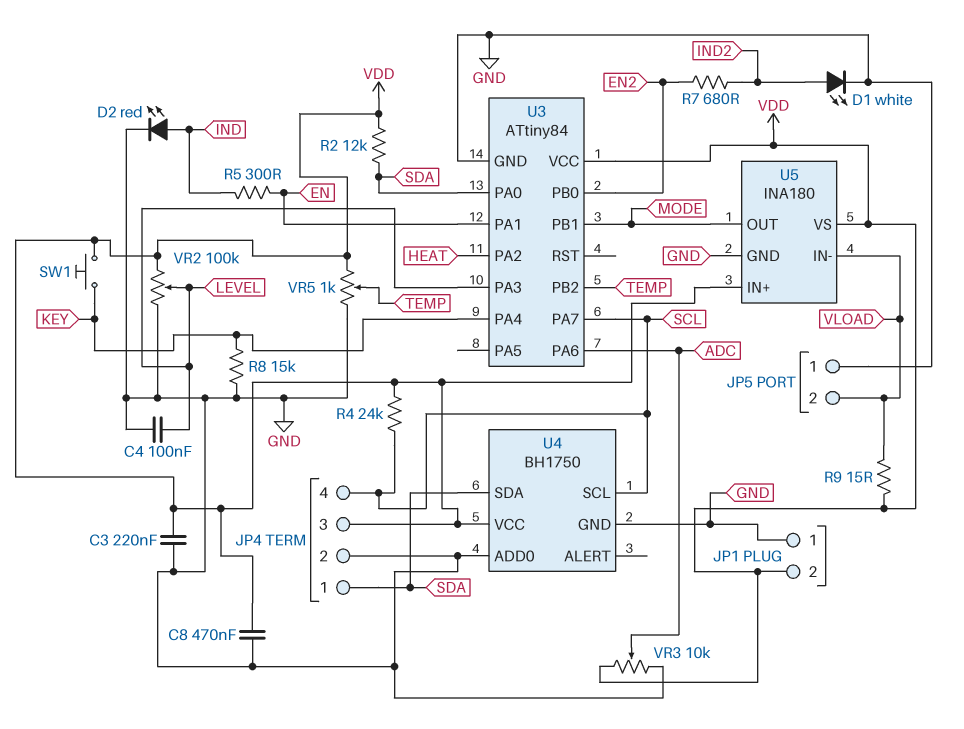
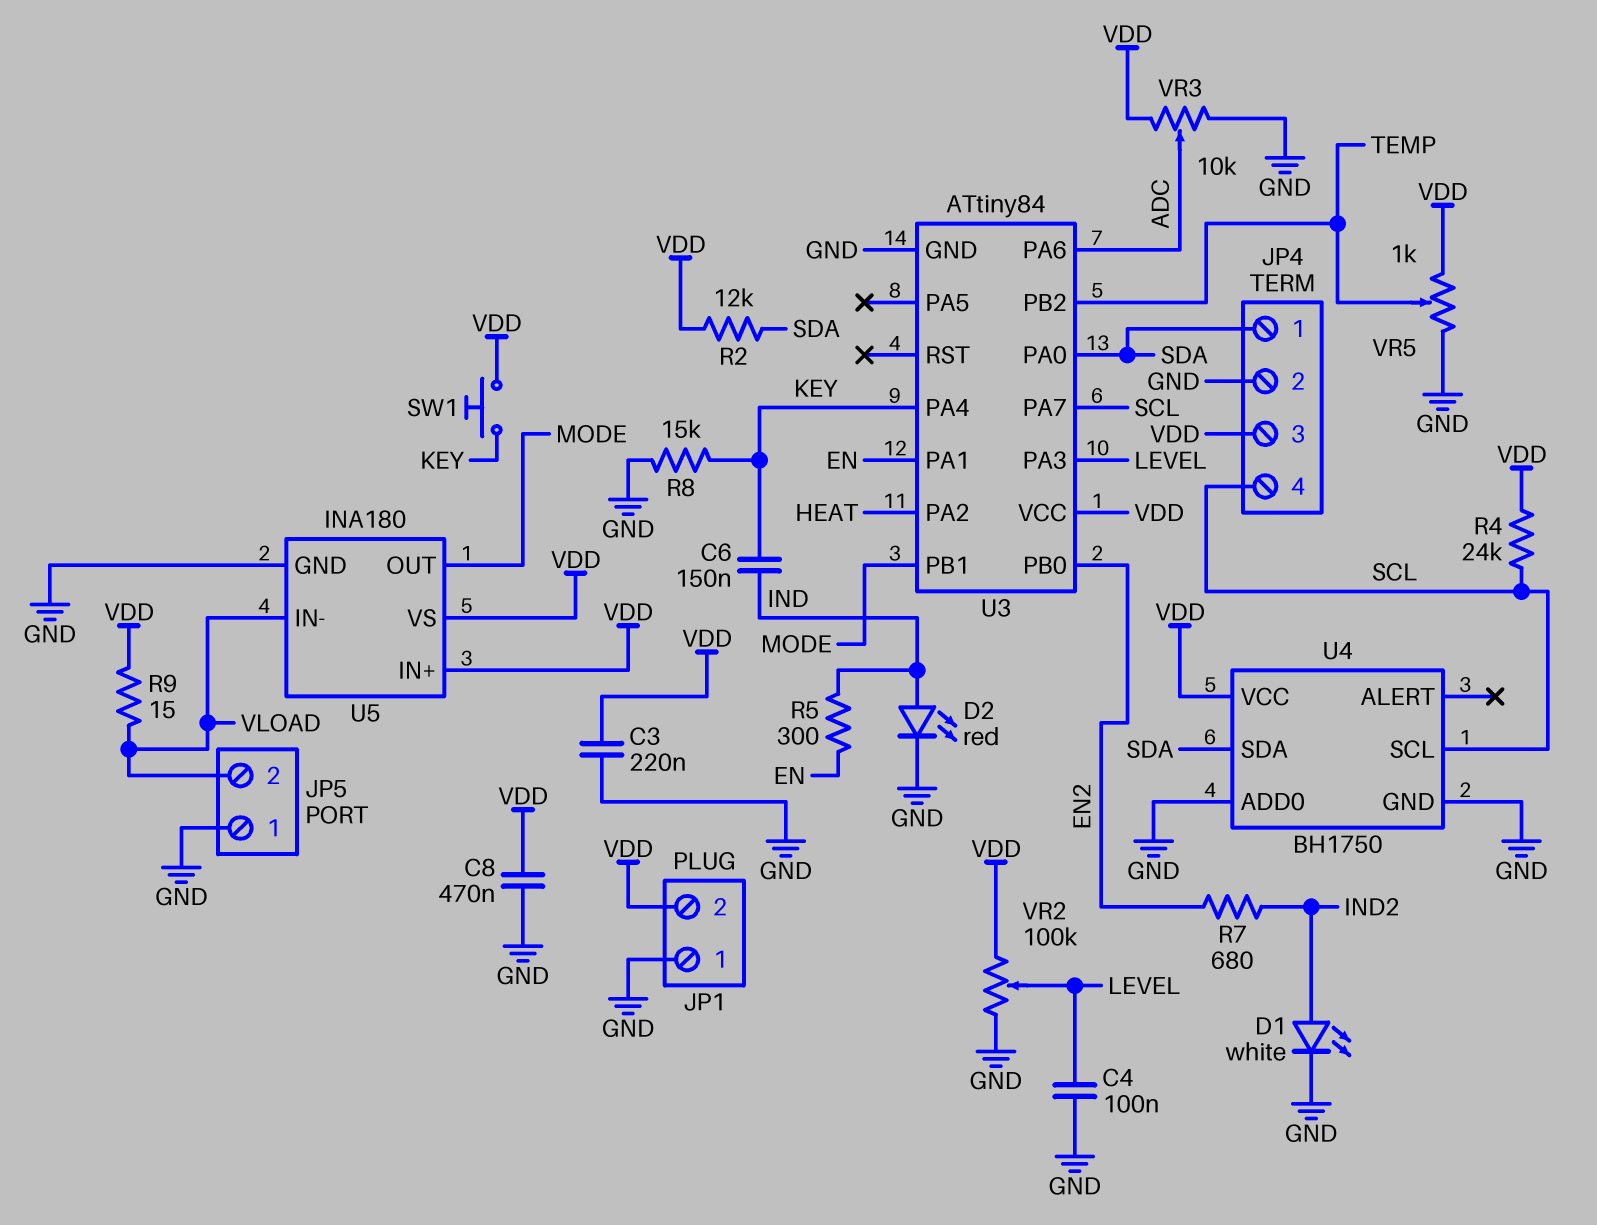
C6: none -> 150nF (IND, KEY)

